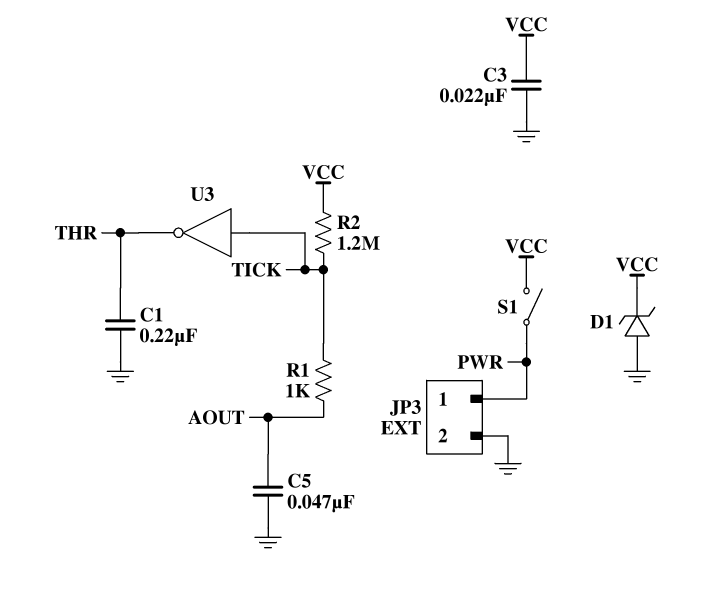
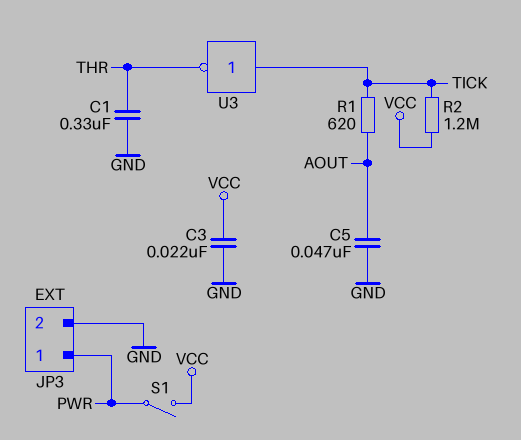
C1: 220nF (GND, THR) -> 330nF (GND, THR)
D1: zener (A GND, K VCC) -> none
R1: 1k (AOUT, TICK) -> 620 (AOUT, TICK)

